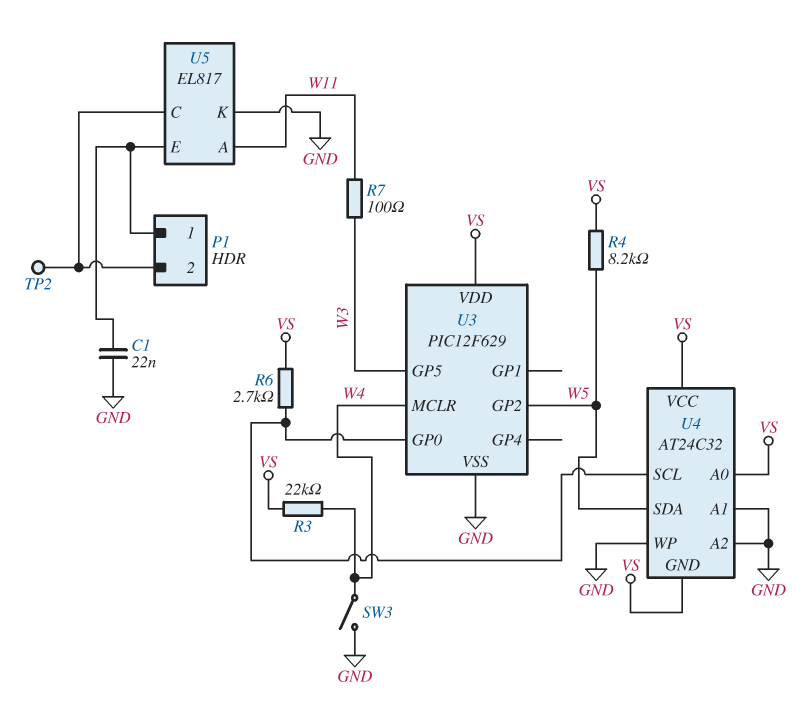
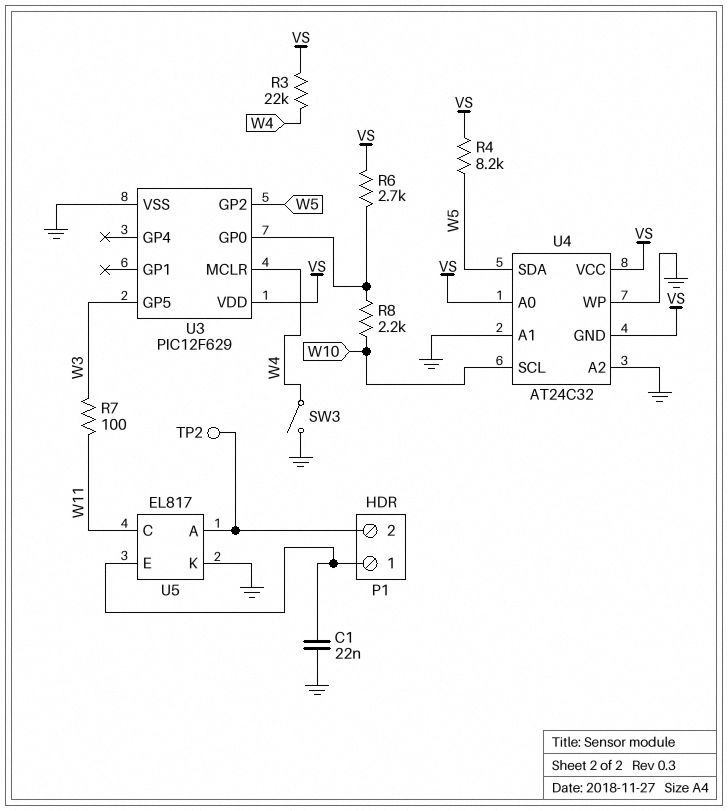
R8: none -> 2.2k (U3/GP0, W10)
U4 pin SCL: U3/GP0 -> W10
U5 pin A: W11 -> P1/2
U5 pin C: P1/2 -> W11

